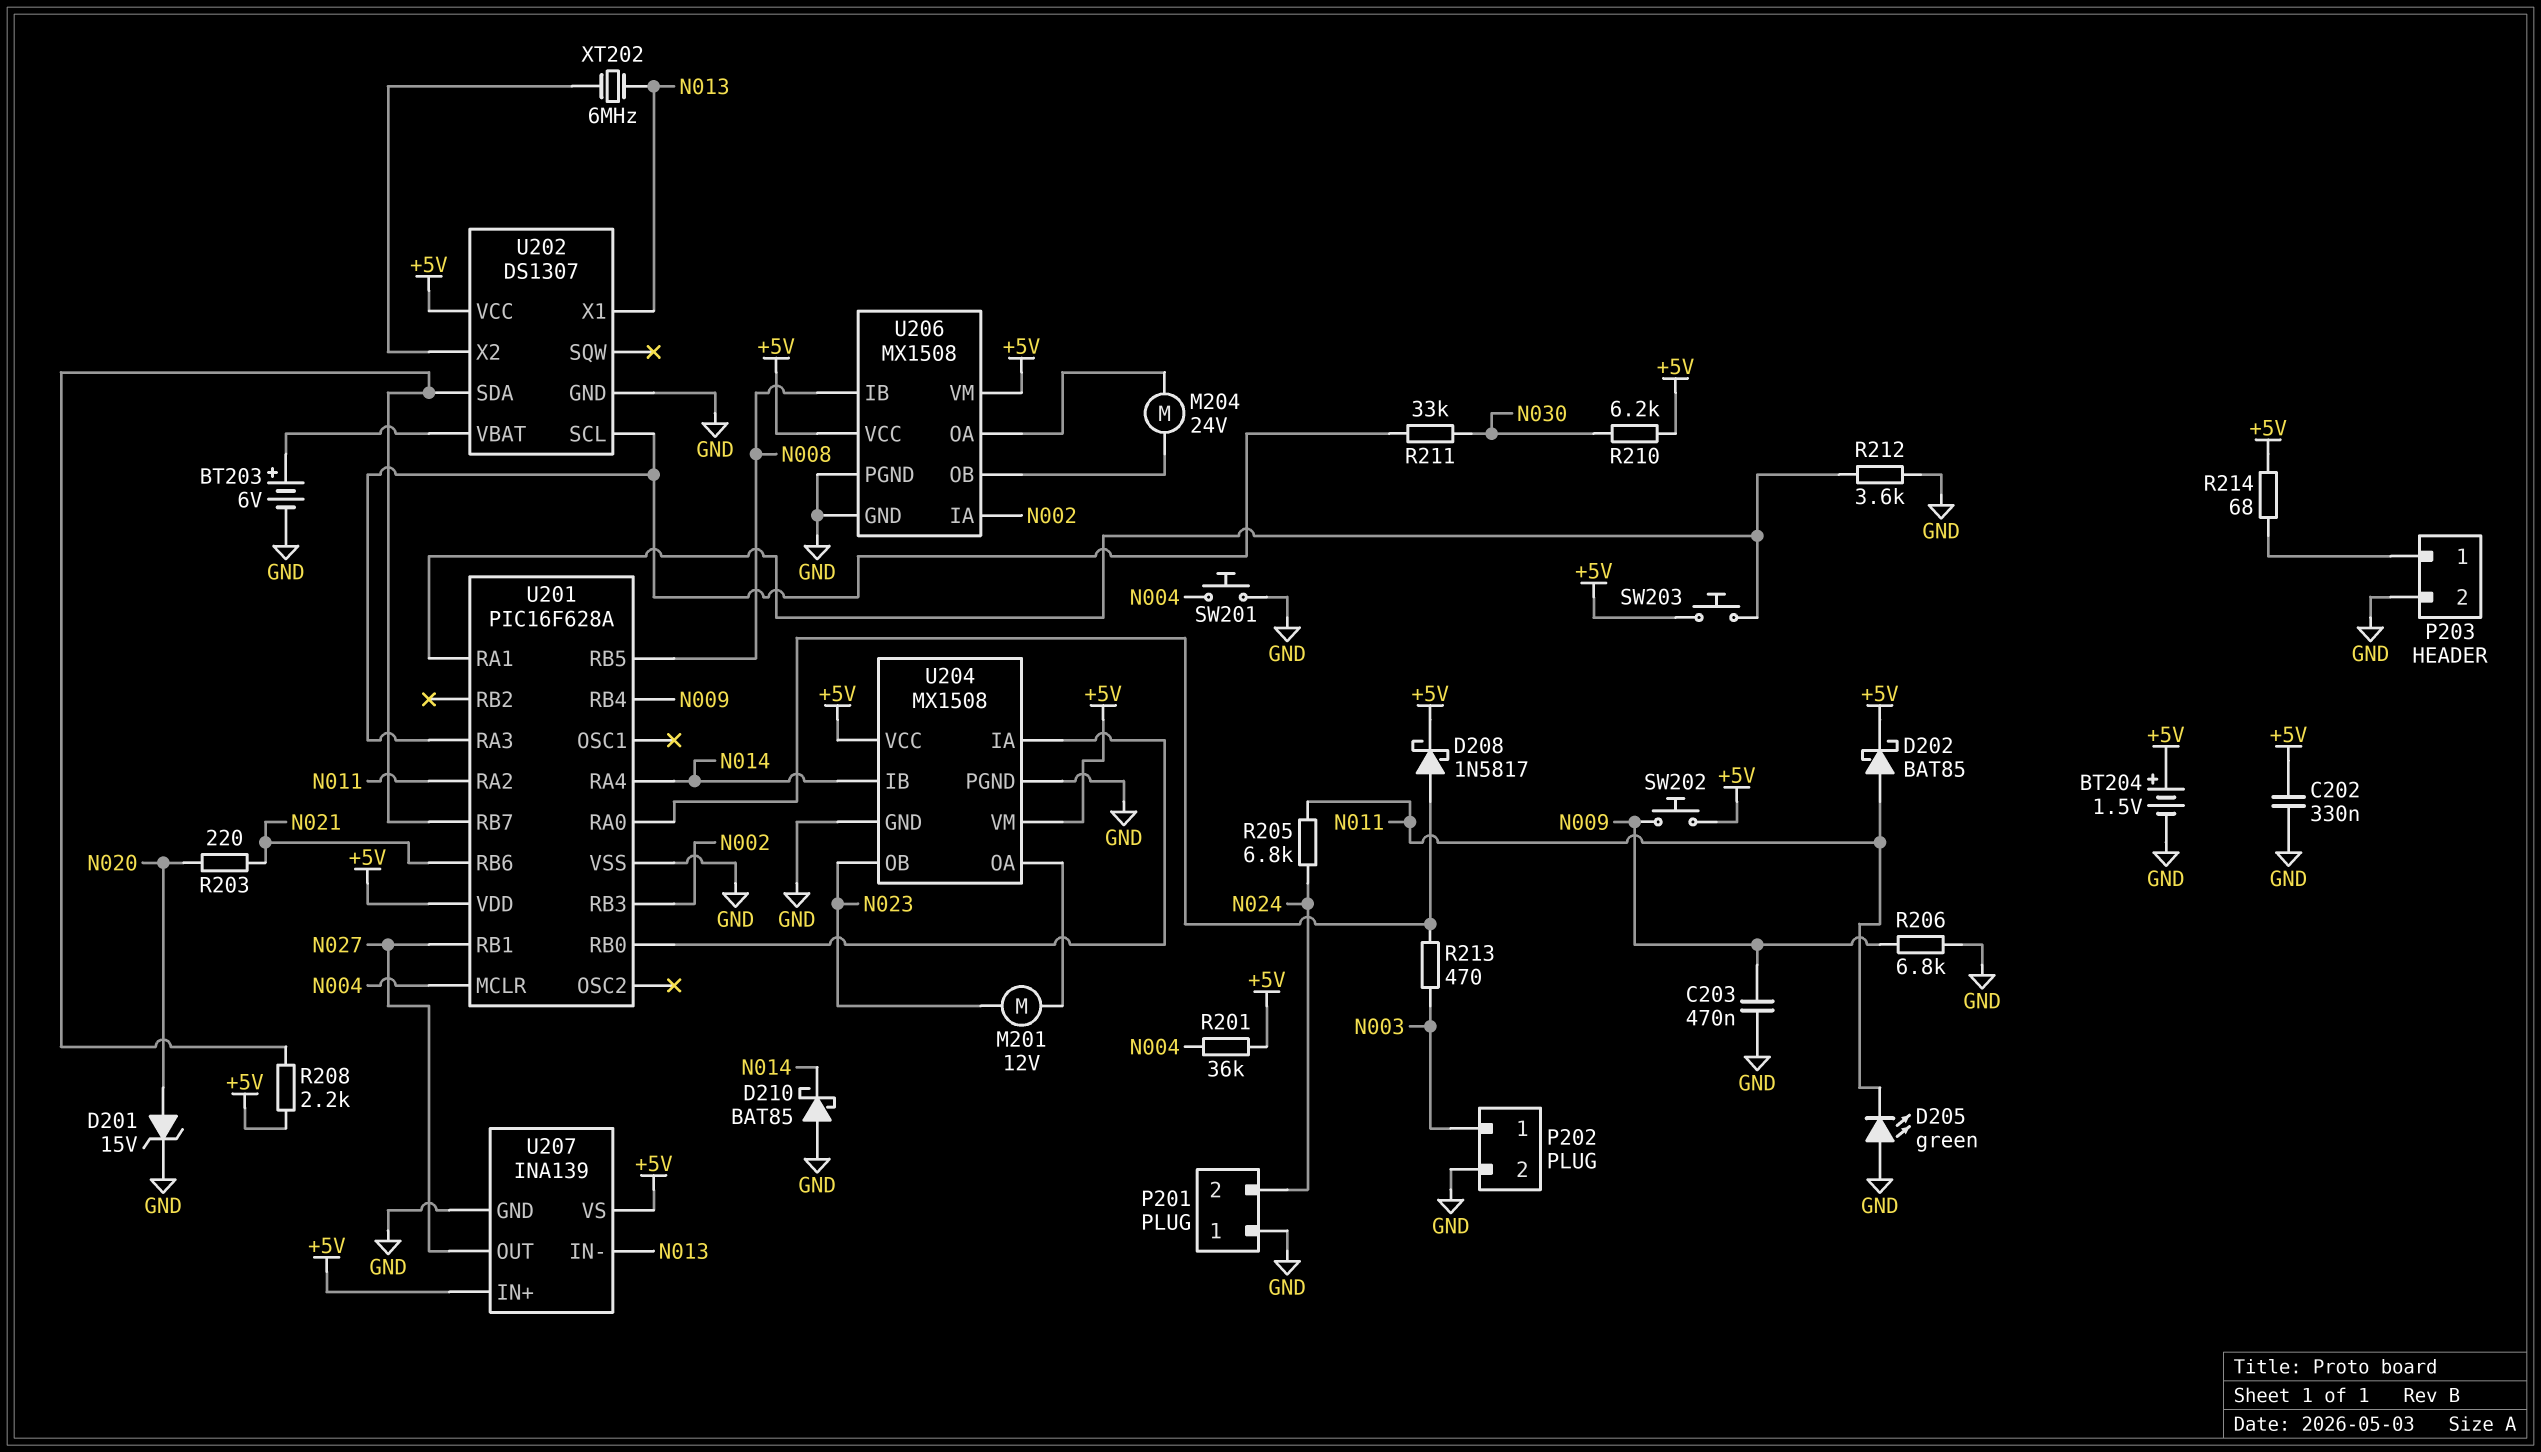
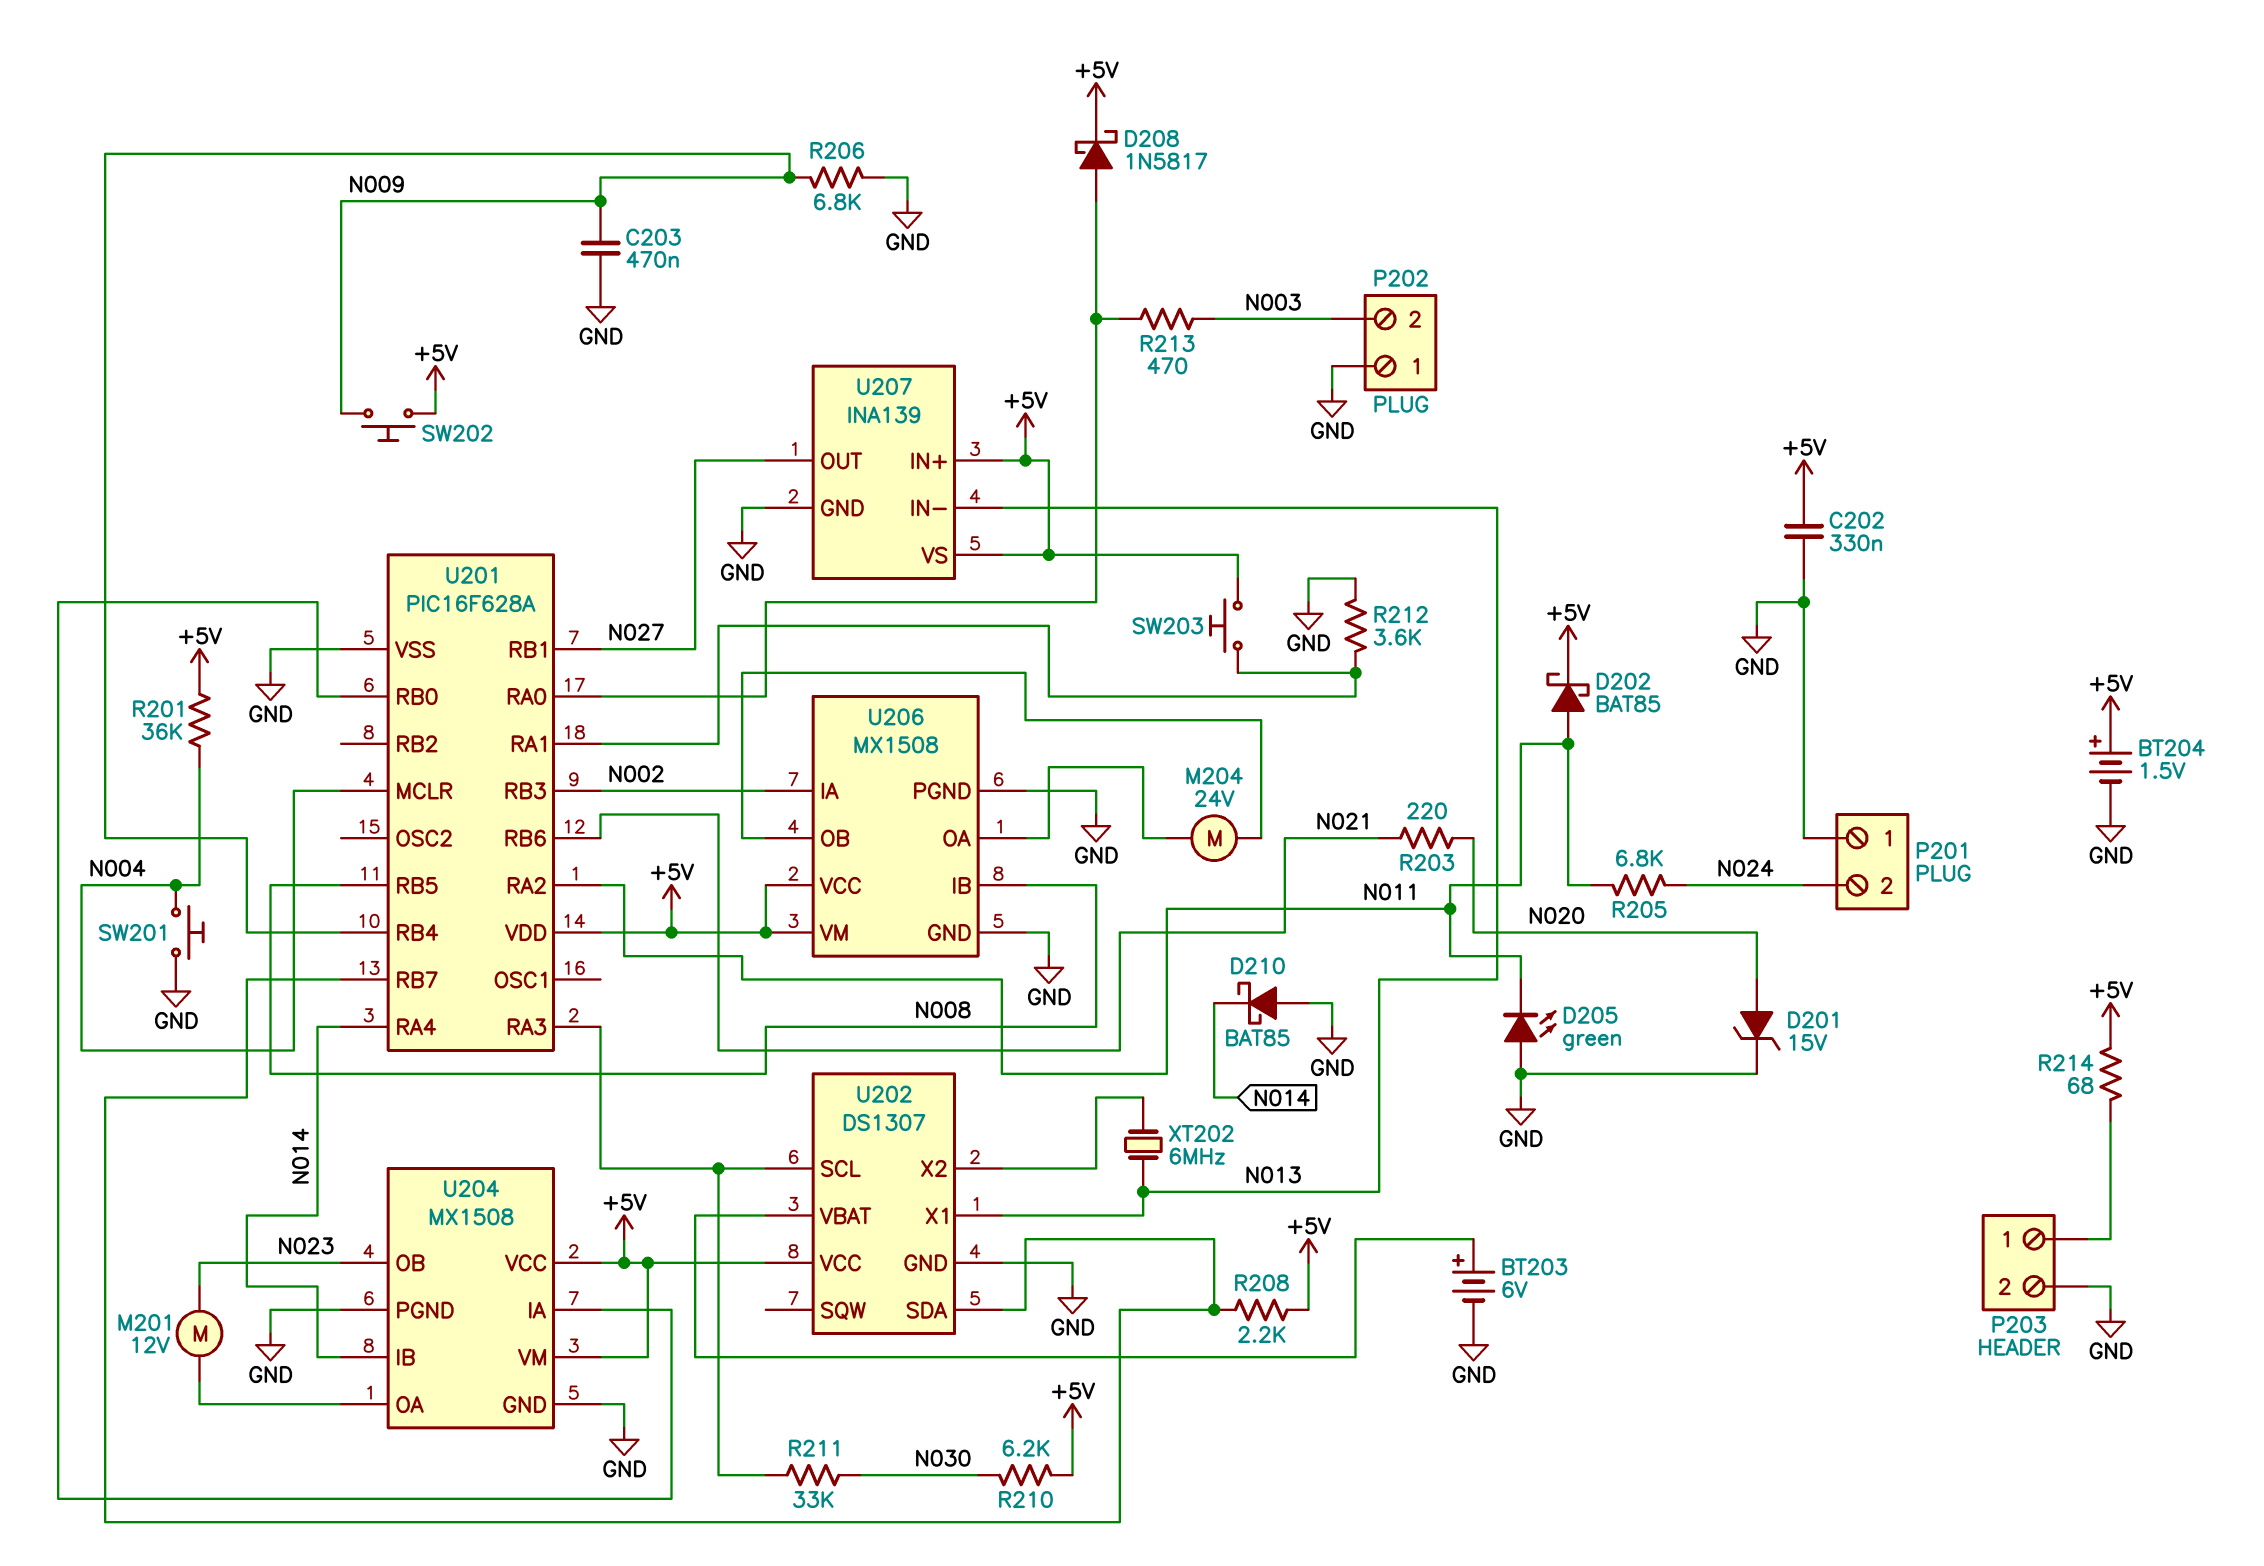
P202 pin 1: N003 -> GND
P202 pin 2: GND -> N003

